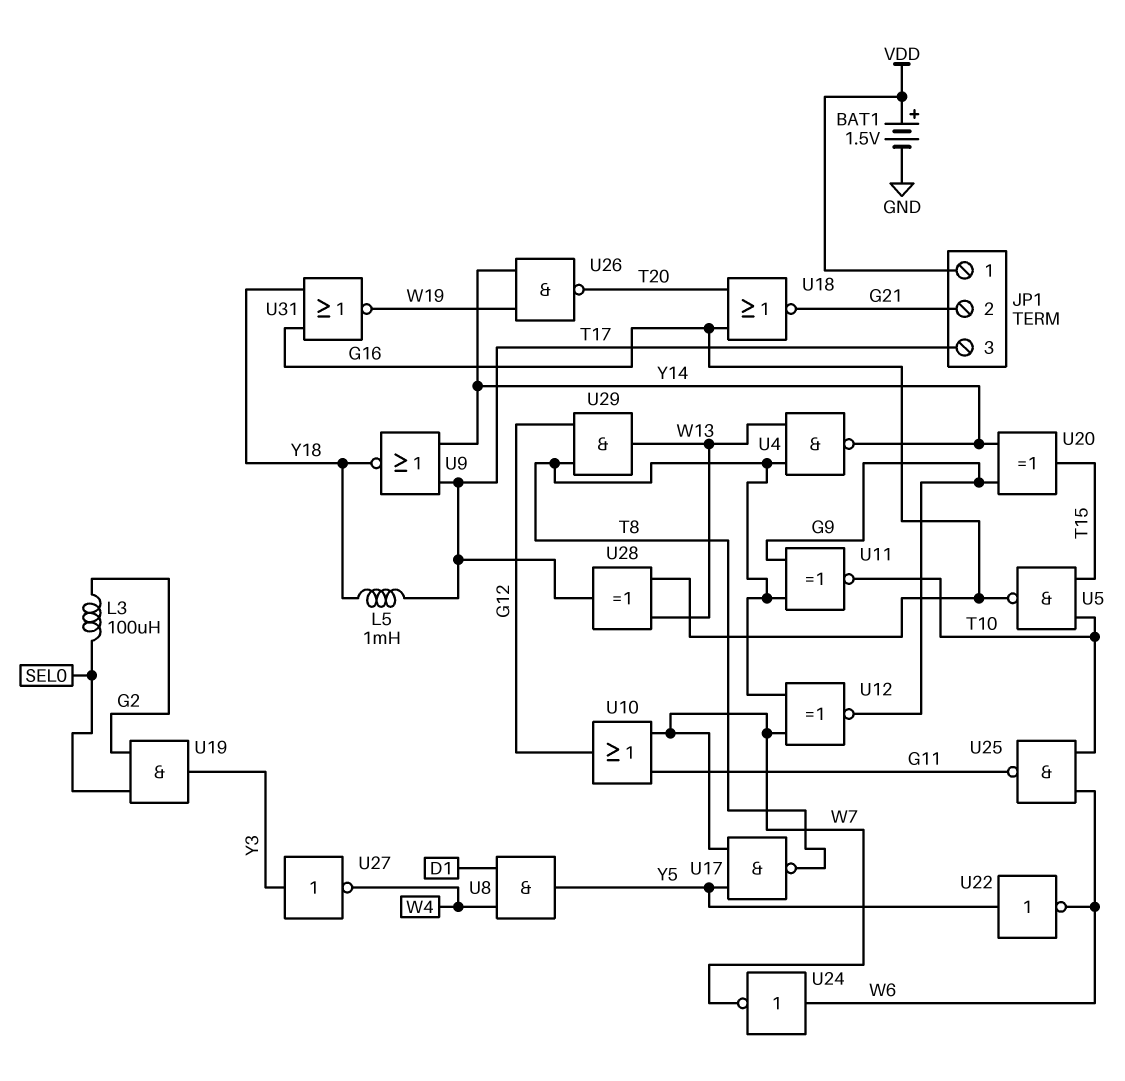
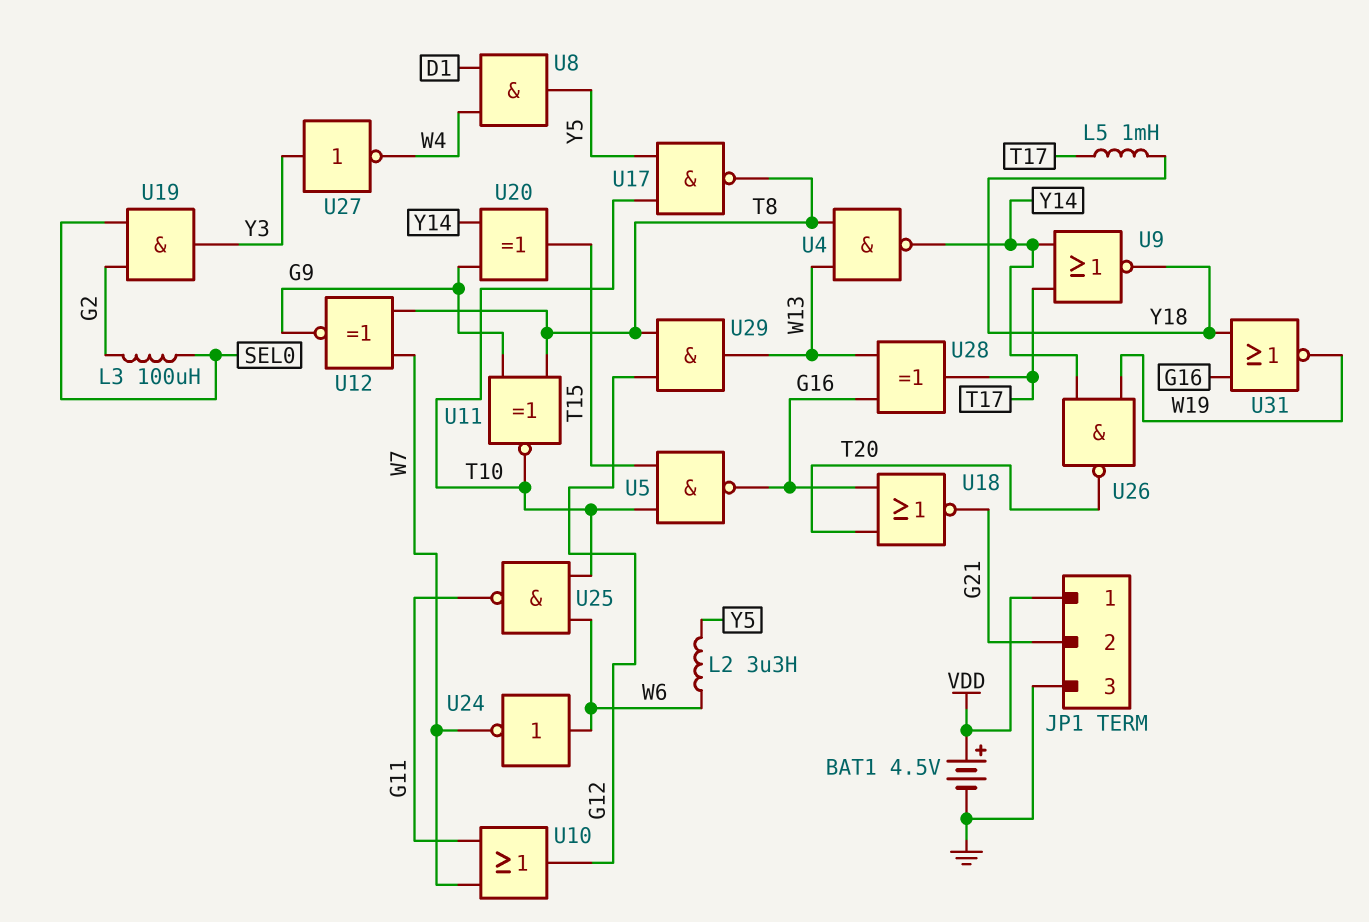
BAT1: 1.5V (plus VDD, minus GND) -> 4.5V (plus VDD, minus GND)
JP1 pin 3: T17 -> GND
L2: none -> 3.3uH (W6, Y5)
U17: NAND (in W7, in Y5, out T8) -> NAND (in T10, in Y5, out T8)
U22: NOT (in Y5, out W6) -> none

